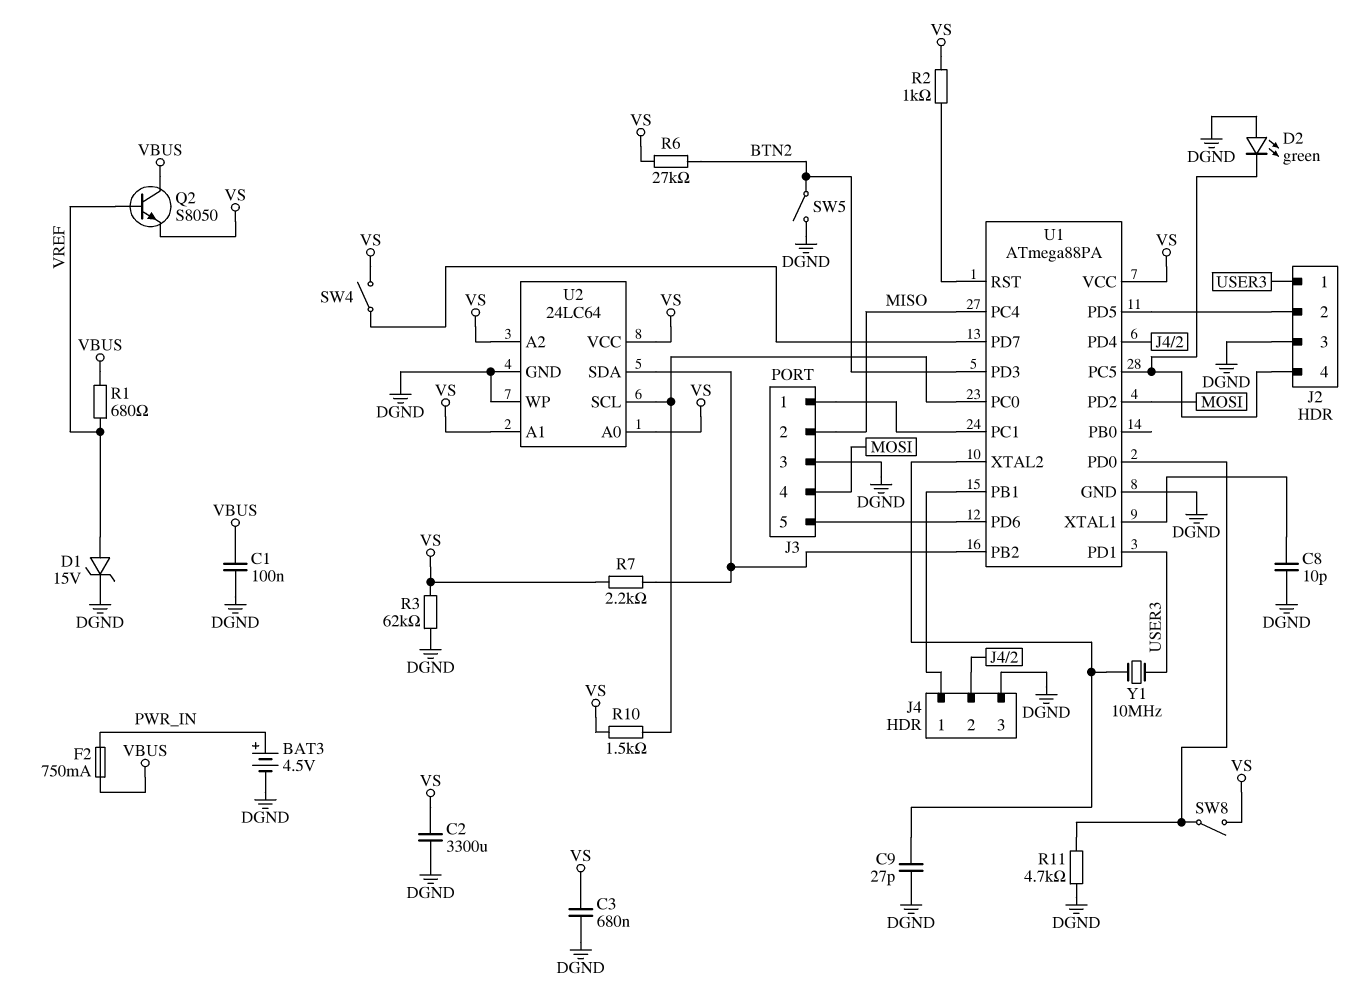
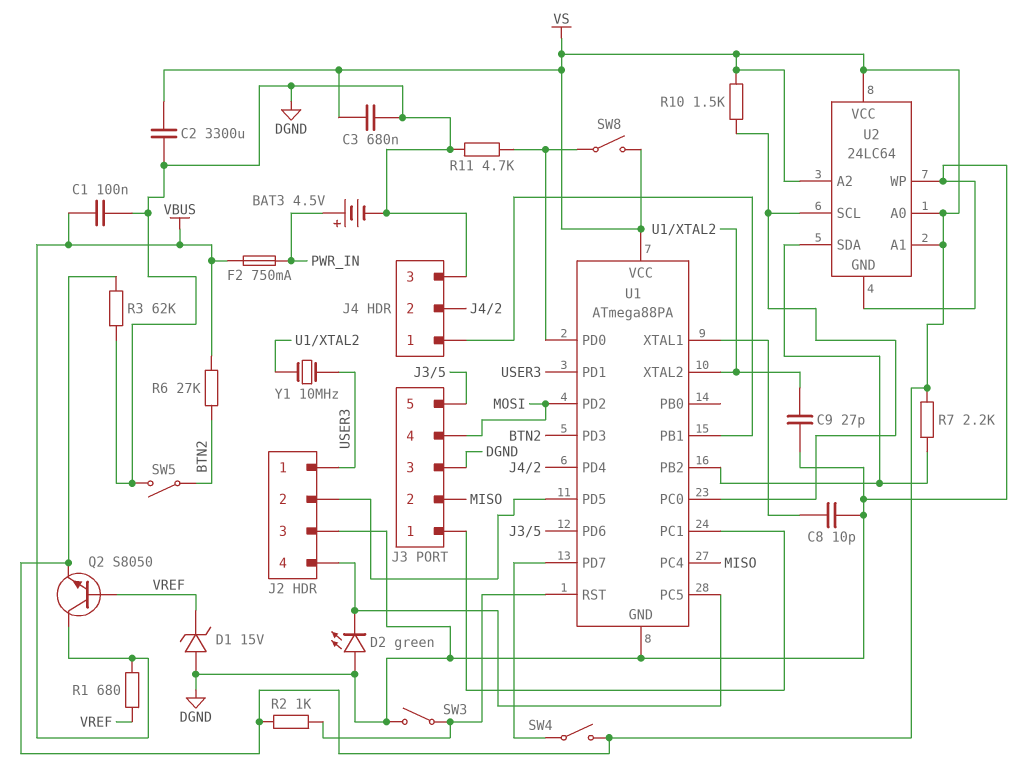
D1: zener 15V (A VREF, K DGND) -> zener 15V (A DGND, K VREF)
R6: 27k (BTN2, VS) -> 27k (BTN2, VBUS)
SW3: none -> switch (DGND, U1/RST)

